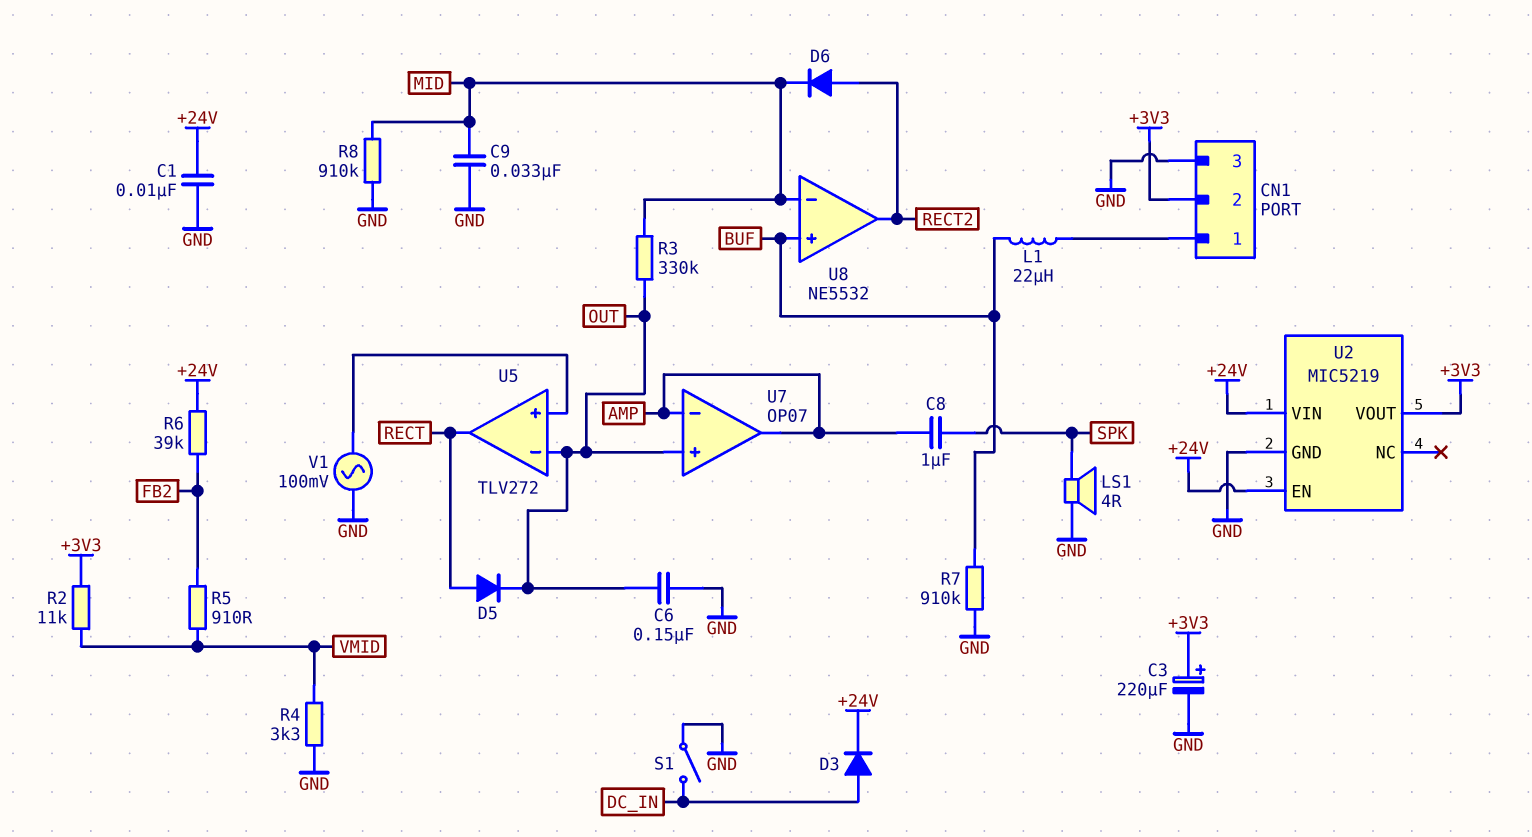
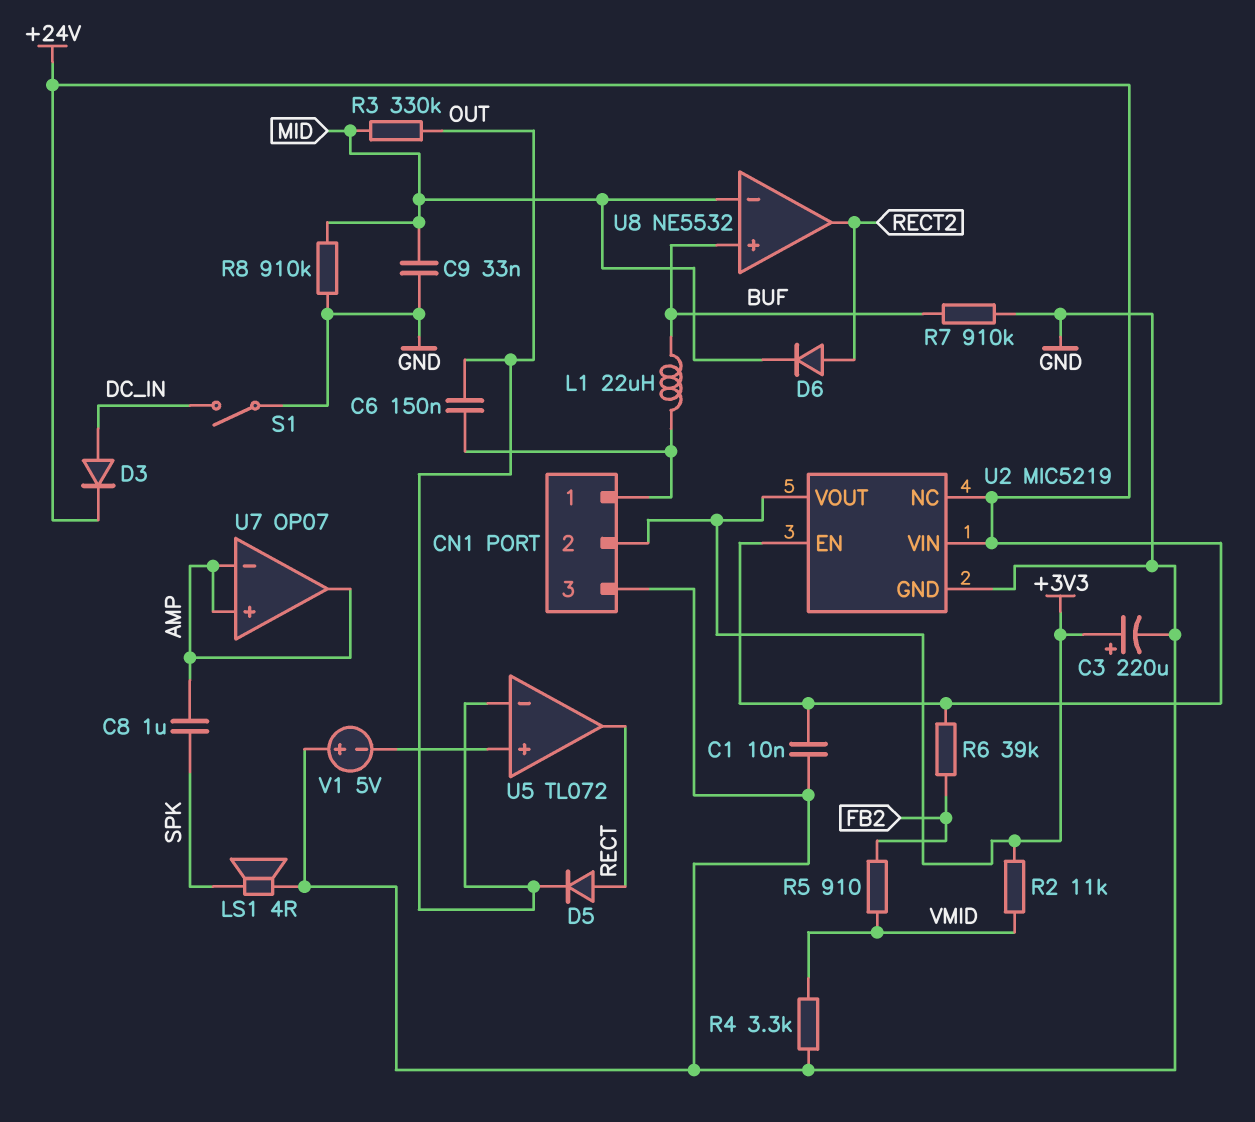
C6: 150nF (GND, OUT) -> 150nF (CN1/1, OUT)
U2 pin NC: none -> +24V
U5: TLV272 -> TL072
U7 pin in+: OUT -> AMP
V1: AC 100mV (GND, U5/in+) -> 5V (plus GND, minus U5/in+)

